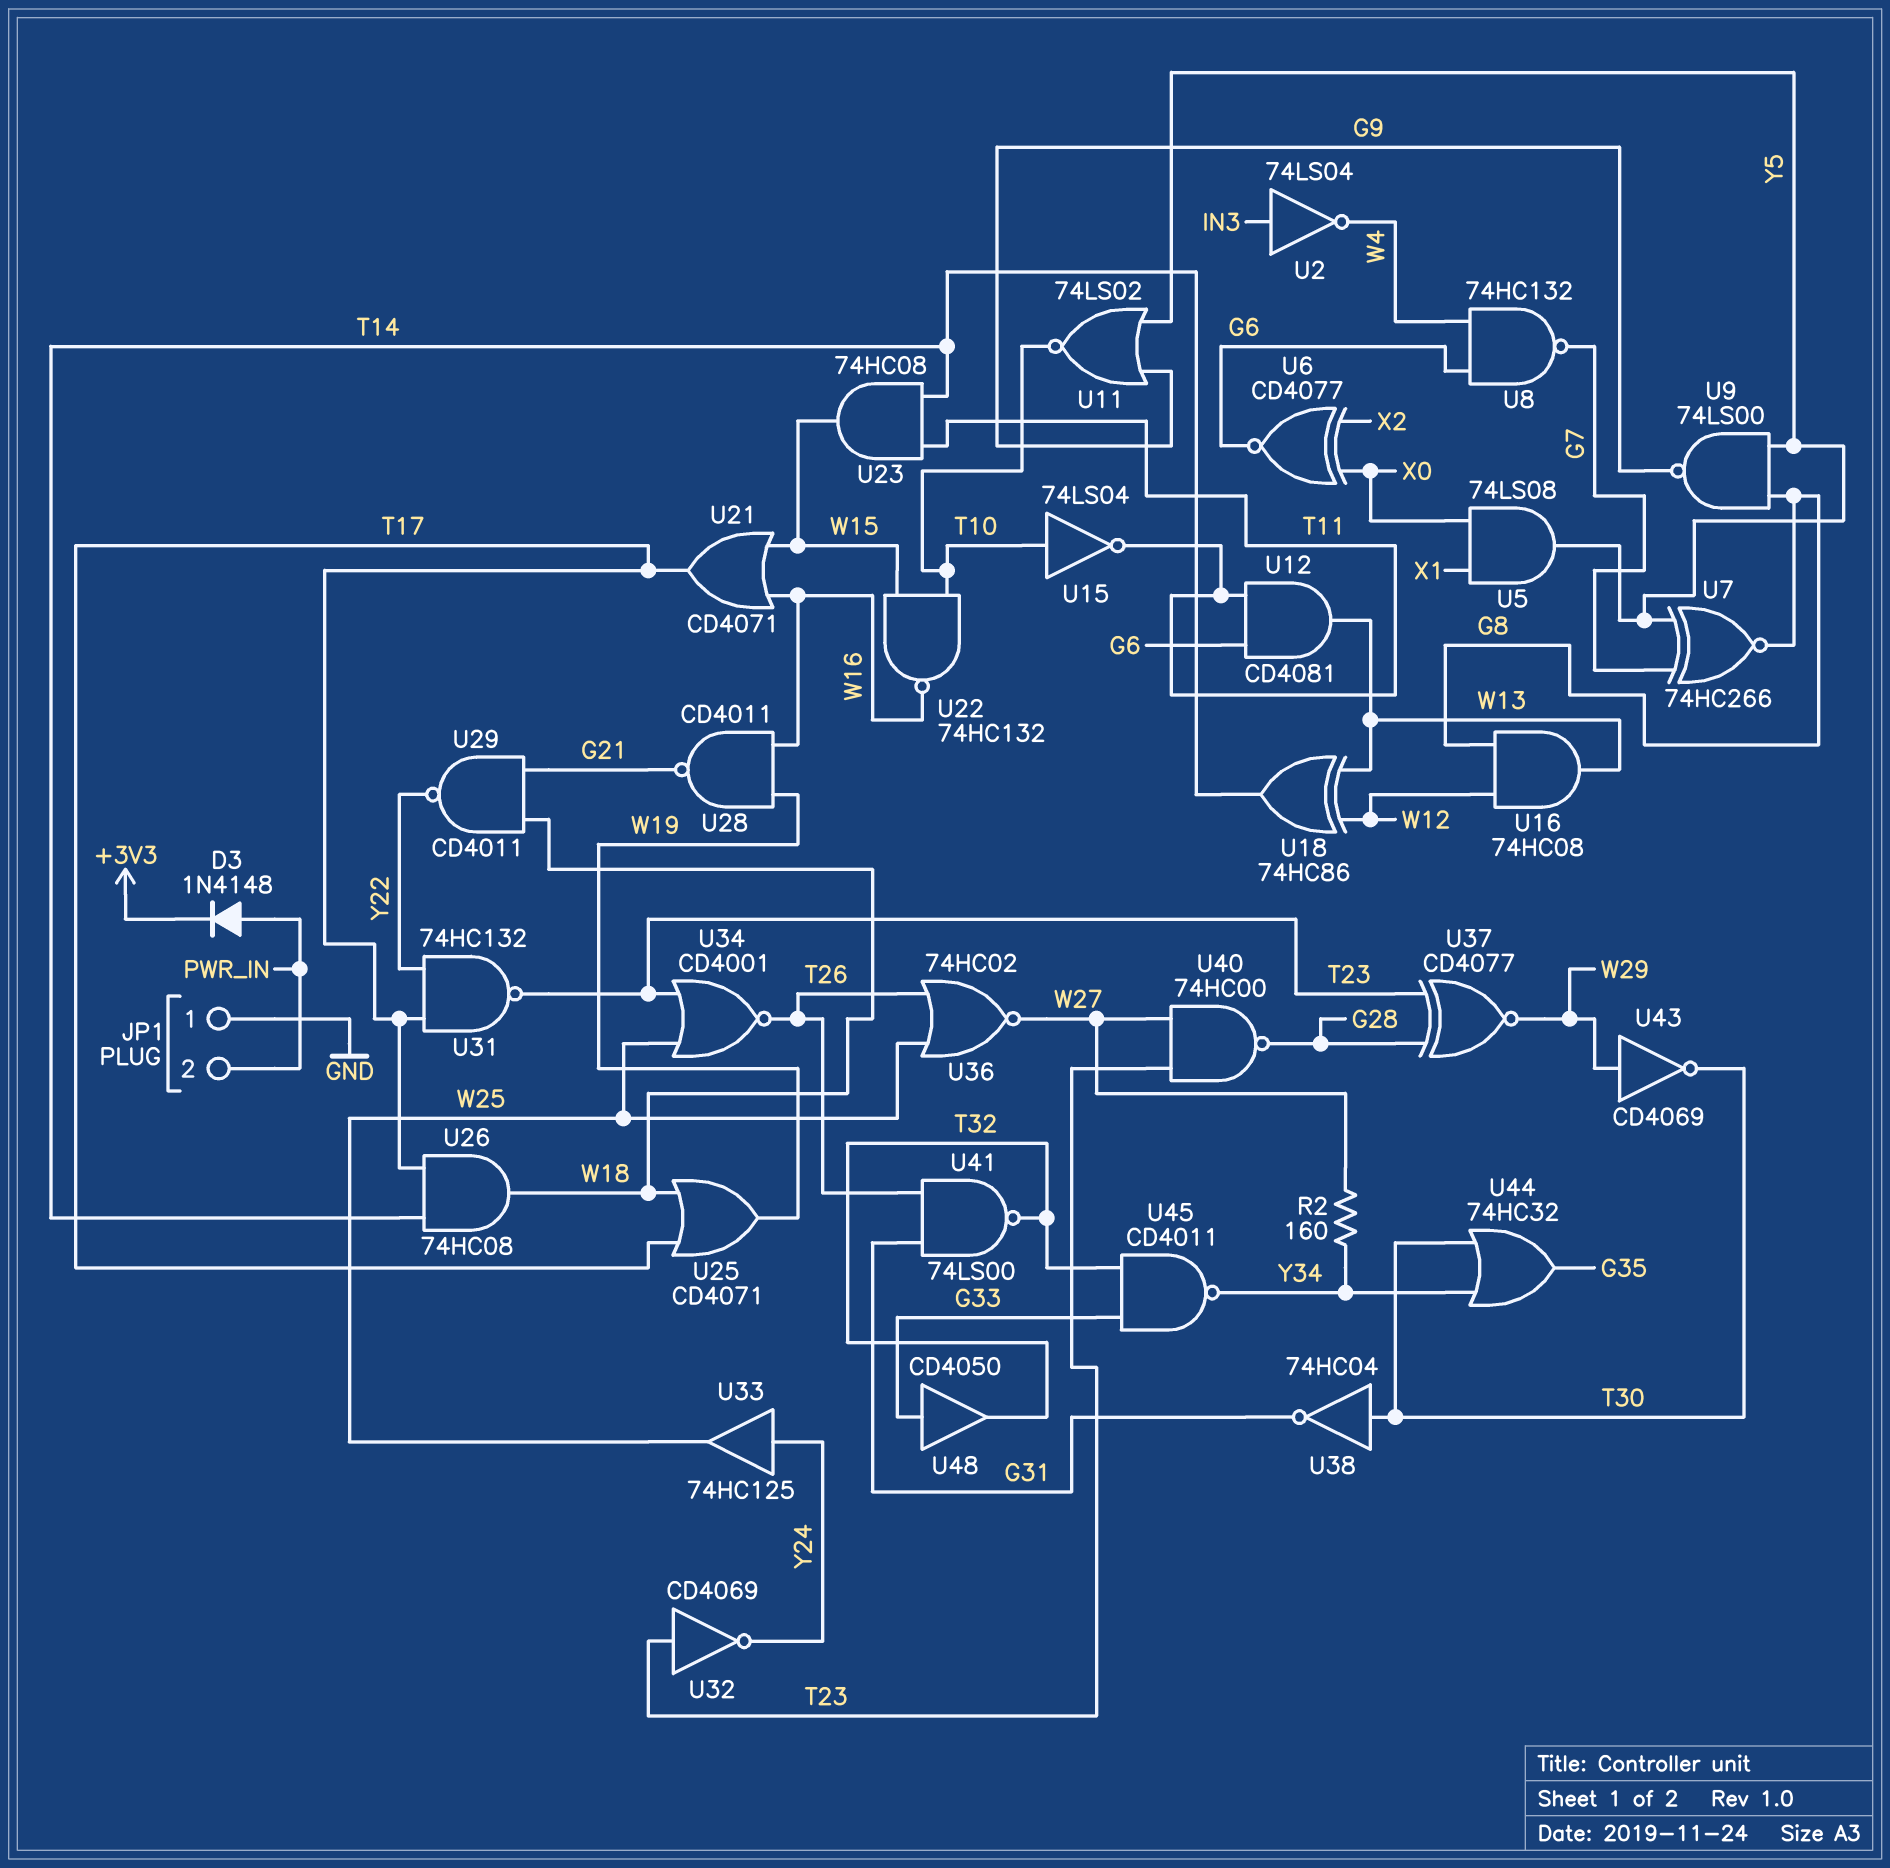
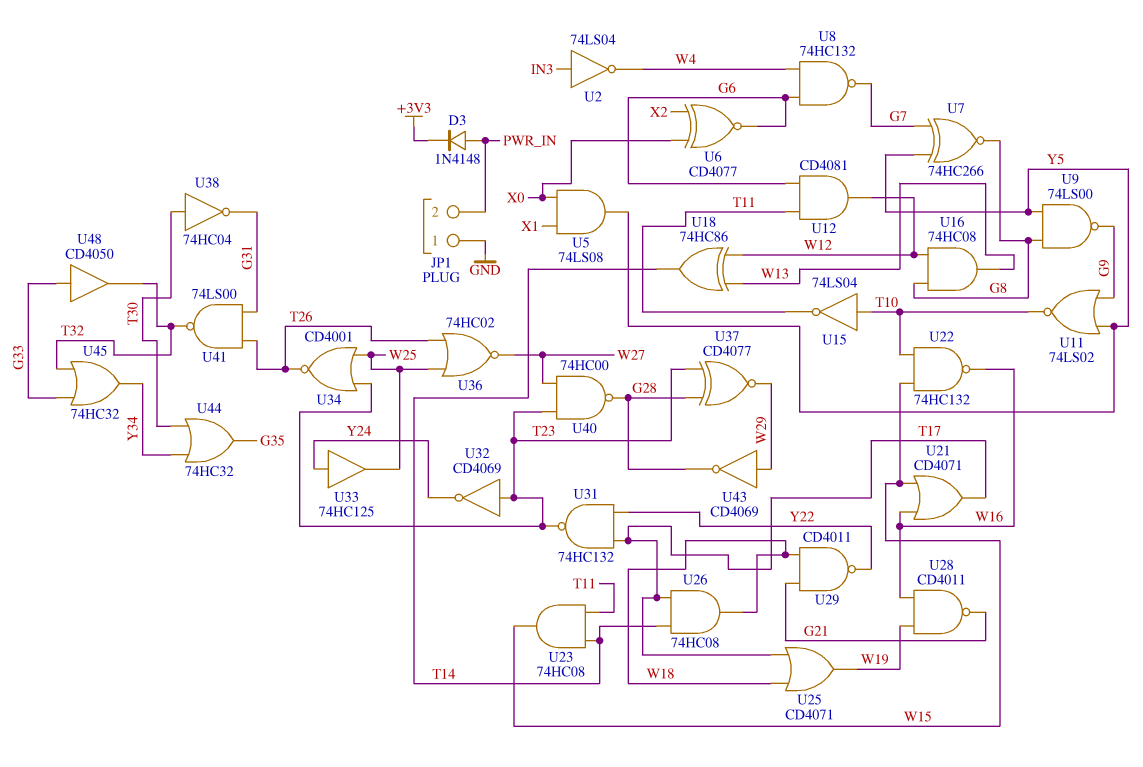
R2: 160 (W27, Y34) -> none
U12: AND CD4081 (in G6, in T11, out W13) -> AND CD4081 (in G6, in T11, out W12)
U43: NOT CD4069 (in W29, out T30) -> NOT CD4069 (in W29, out G28)
U45: NAND CD4011 (in G33, in T32, out Y34) -> OR 74HC32 (in G33, in T32, out Y34)

